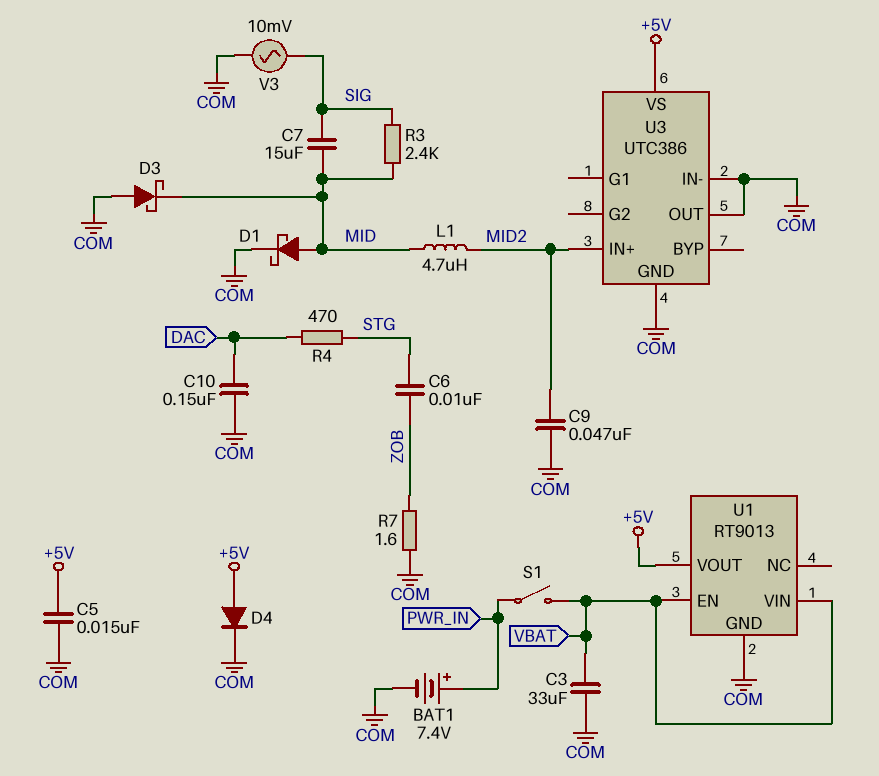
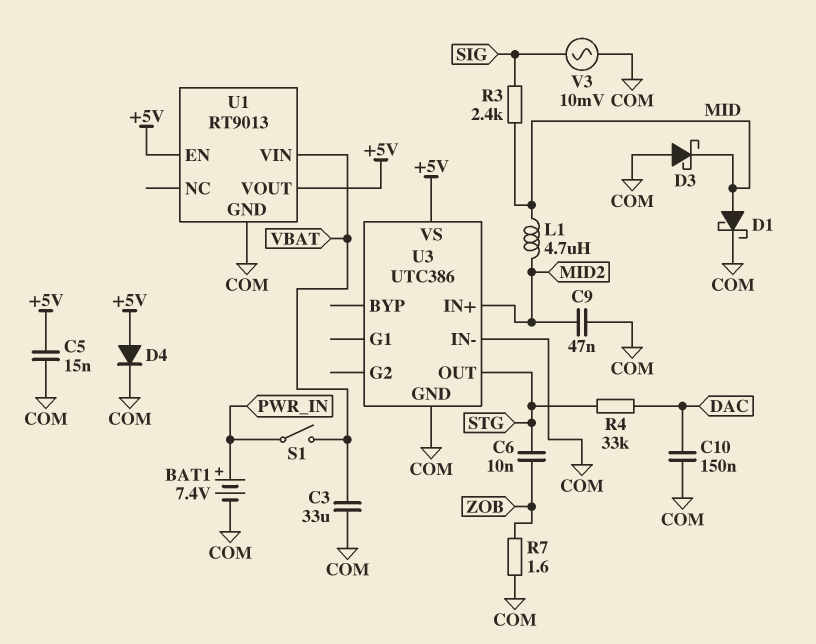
C7: 15uF (MID, SIG) -> none
R4: 470 (DAC, STG) -> 33k (DAC, STG)
U1 pin EN: VBAT -> +5V
U3 pin OUT: COM -> STG

